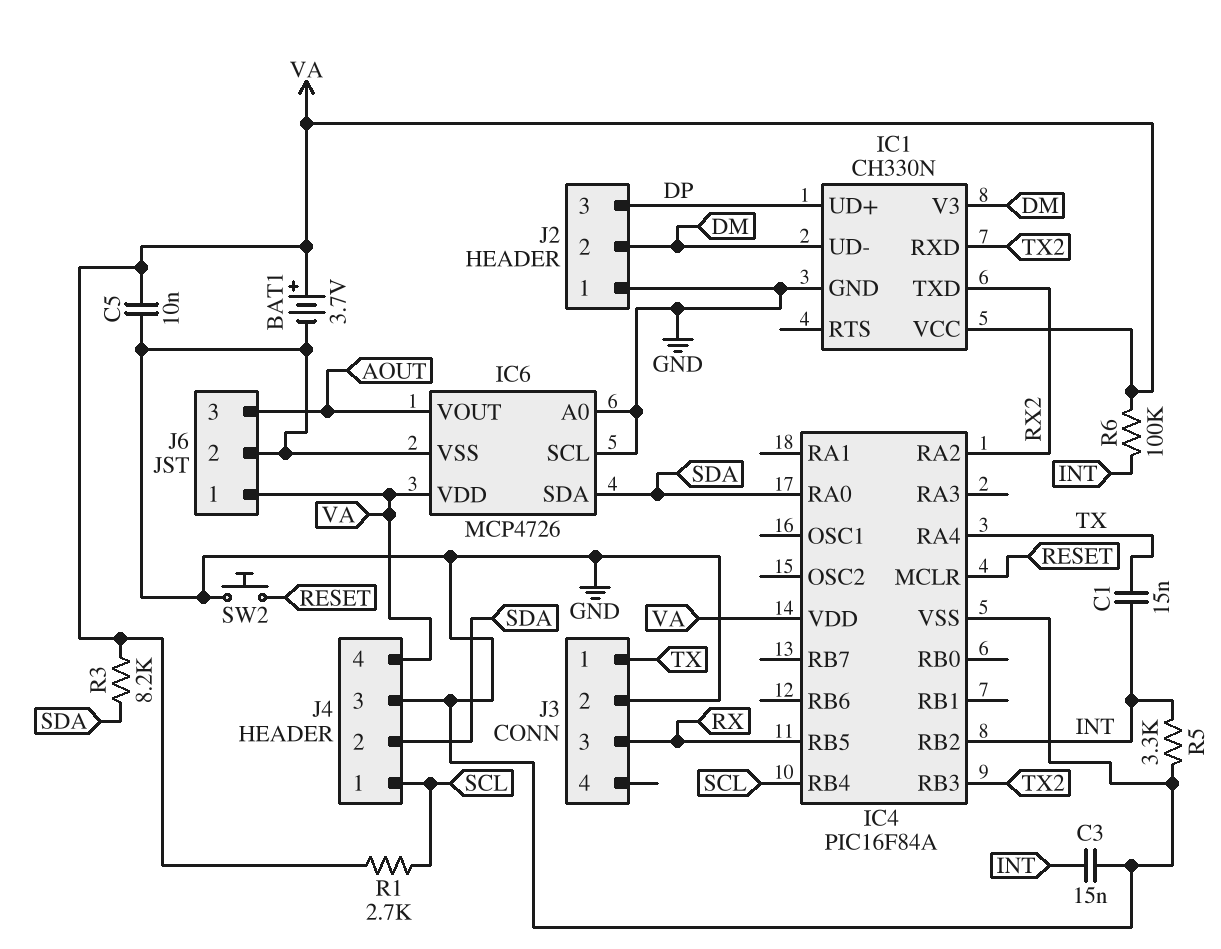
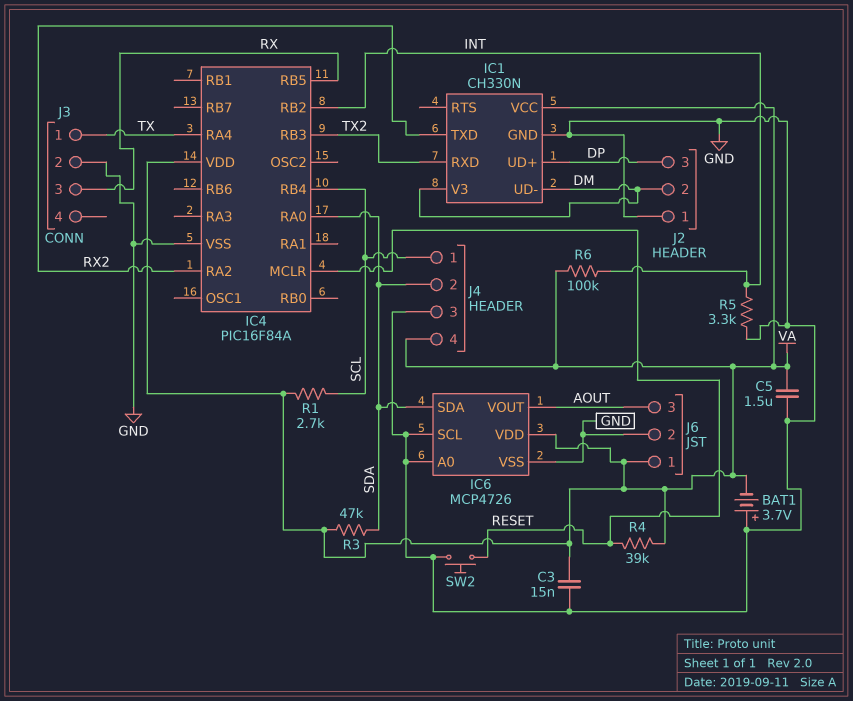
BAT1: 3.7V (plus VA, minus GND) -> 3.7V (plus GND, minus VA)
C1: 15nF (INT, TX) -> none
C3: 15nF (GND, INT) -> 15nF (GND, VA)
C5: 10nF (GND, VA) -> 1.5uF (GND, VA)
R3: 8.2k (SDA, VA) -> 47k (SDA, VA)
R4: none -> 39k (RESET, VA)

